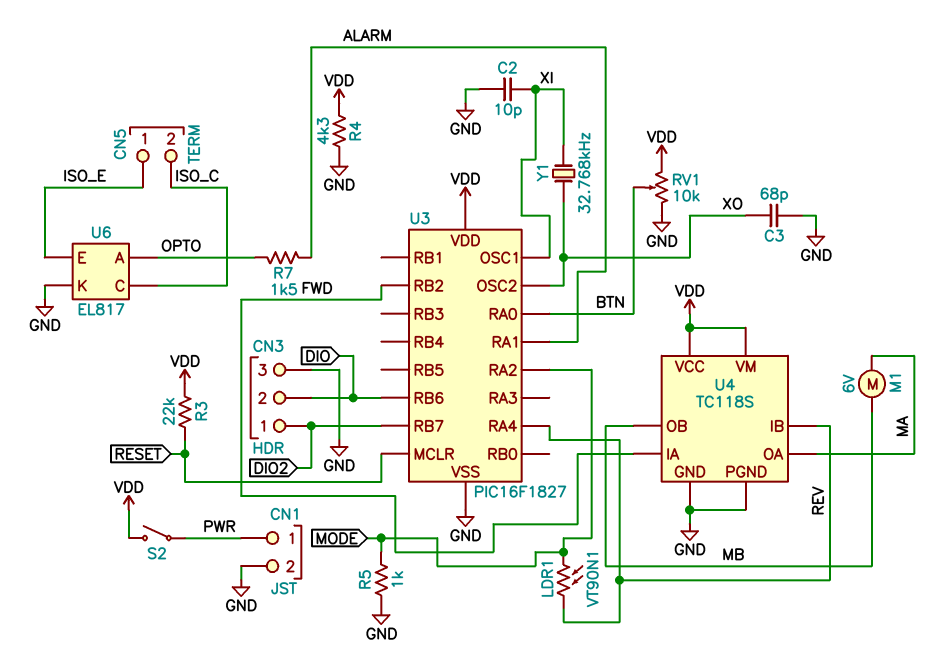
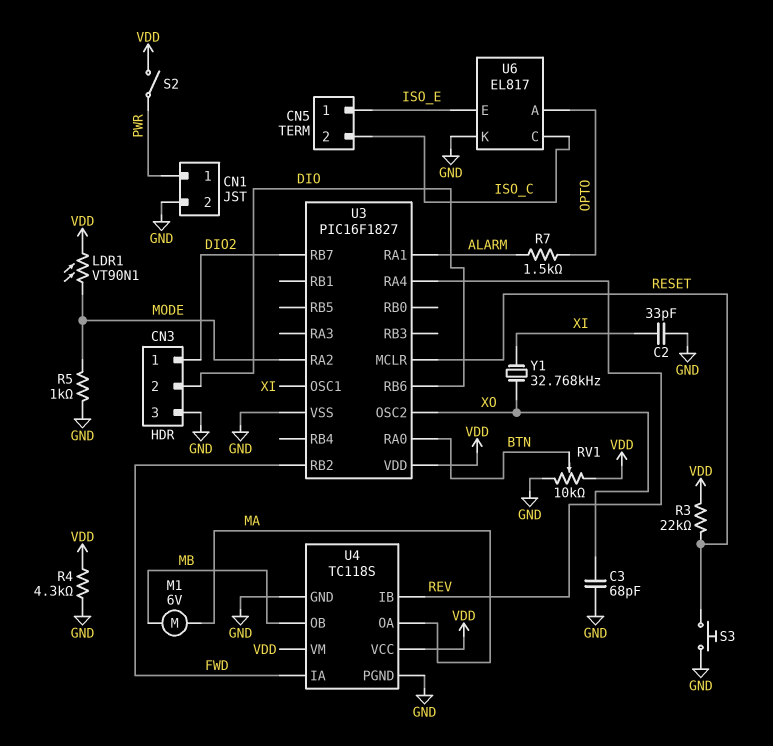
C2: 10pF (GND, XI) -> 33pF (GND, XI)
LDR1: VT90N1 (MODE, REV) -> VT90N1 (MODE, VDD)
S3: none -> button (GND, RESET)

